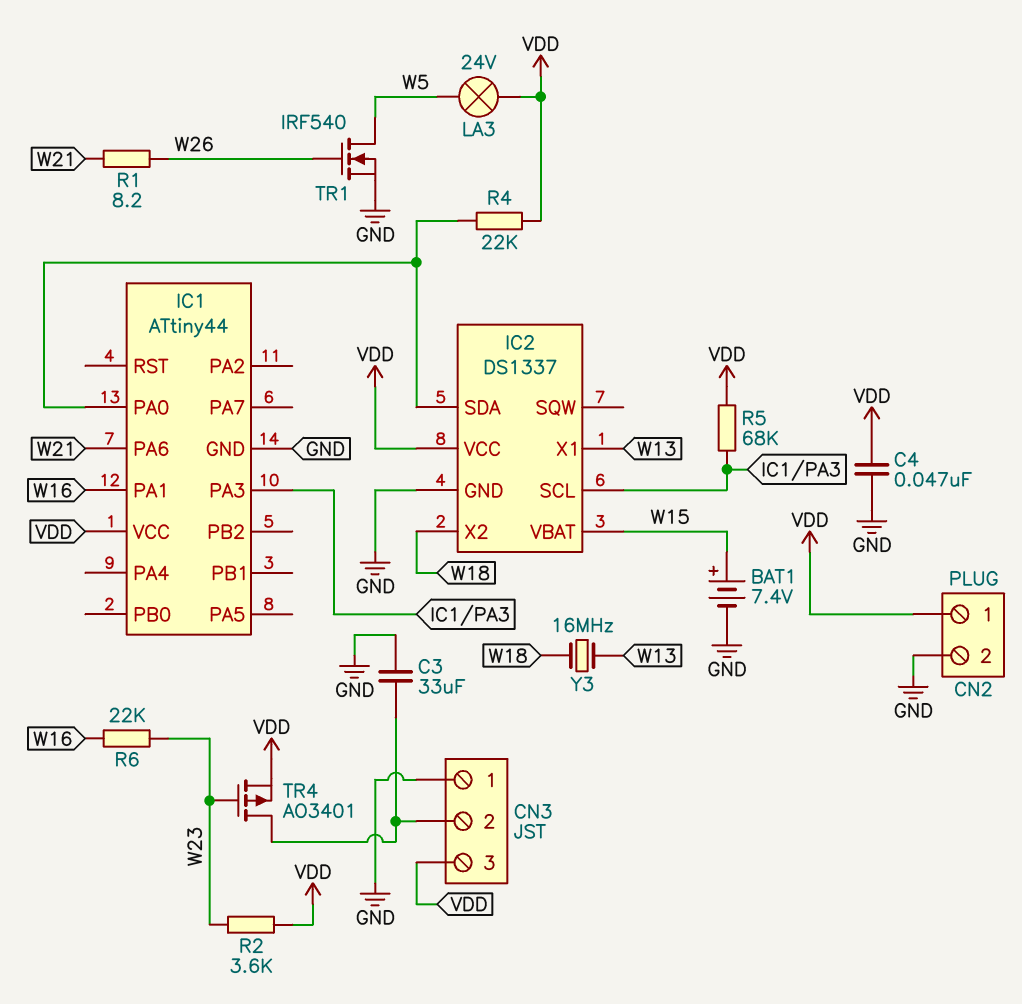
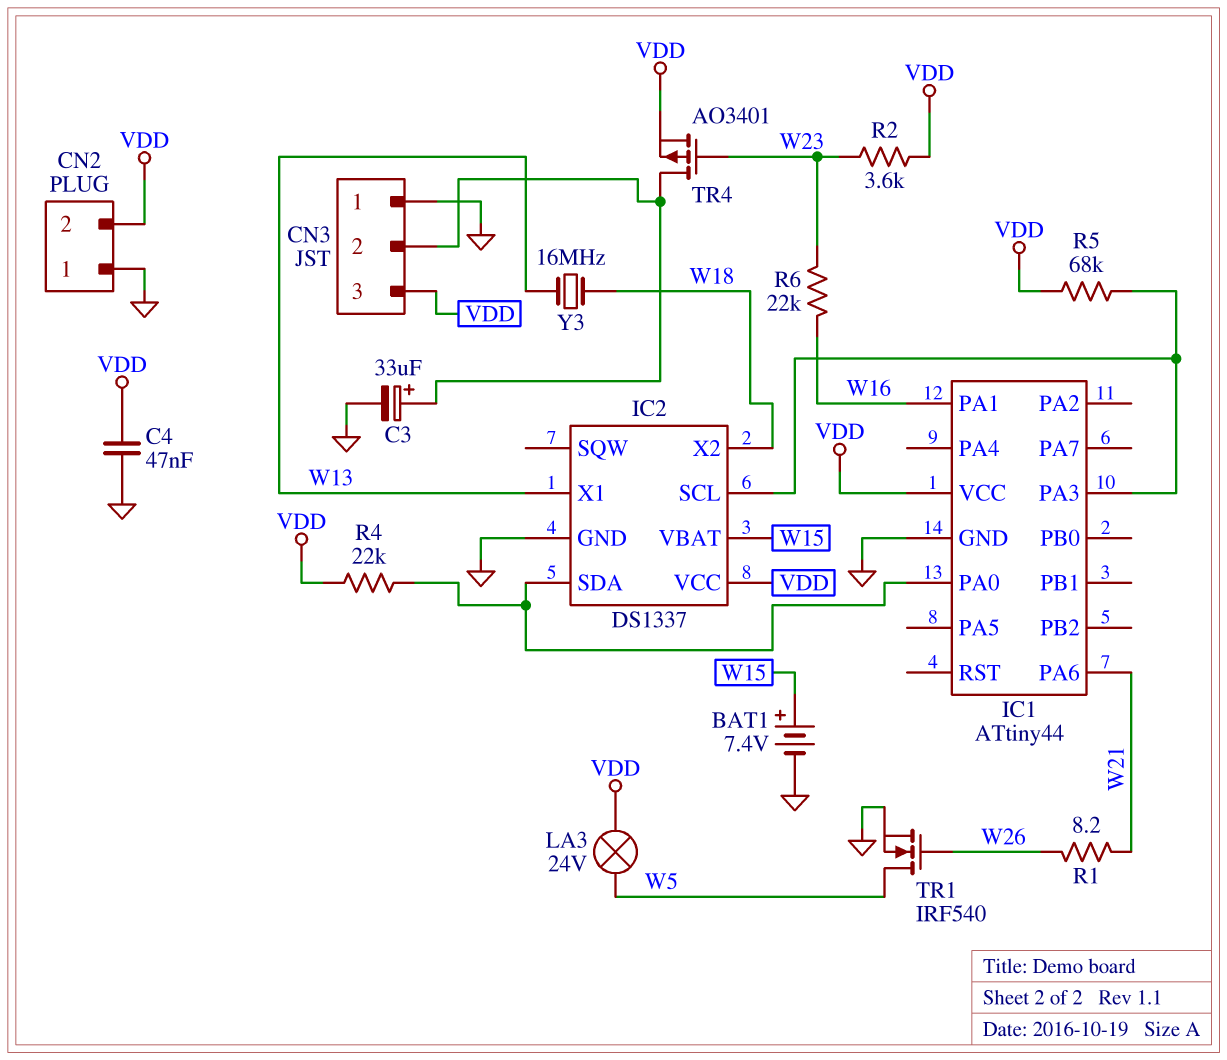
C3: 33uF (CN3/2, GND) -> 33uF (plus CN3/2, minus GND)
CN2 pin 1: VDD -> GND
CN2 pin 2: GND -> VDD

